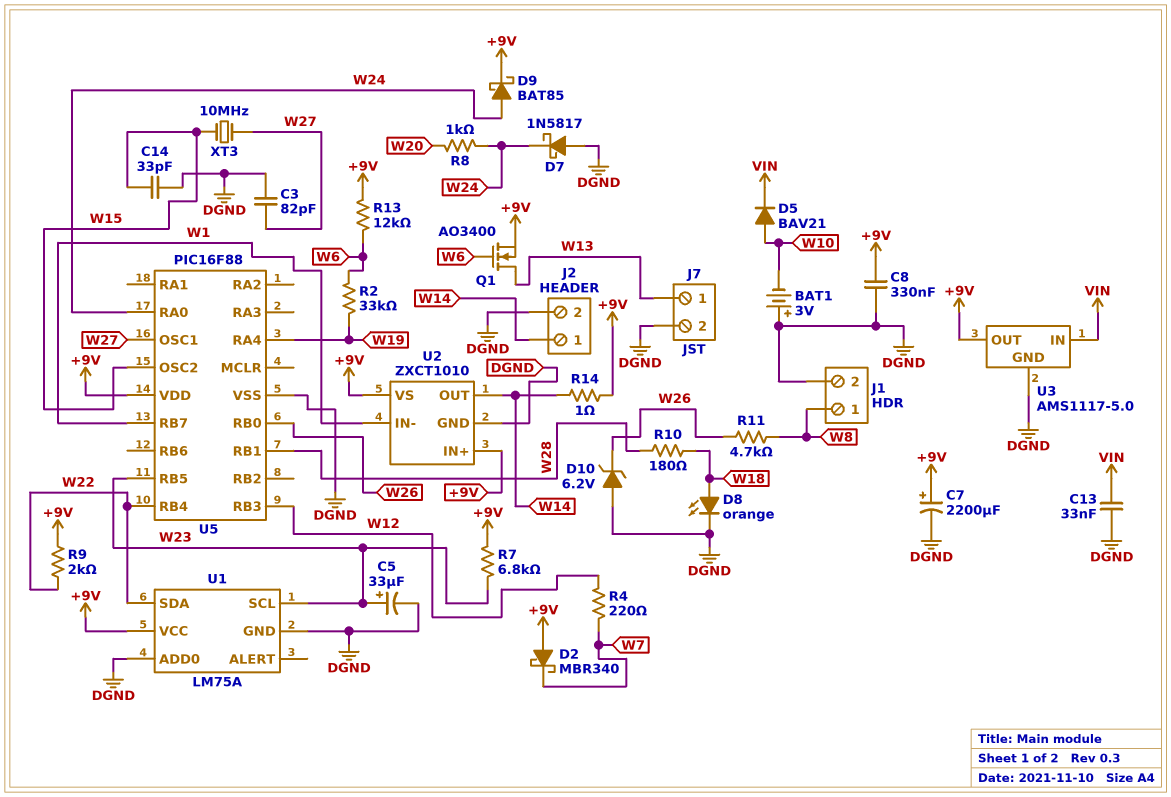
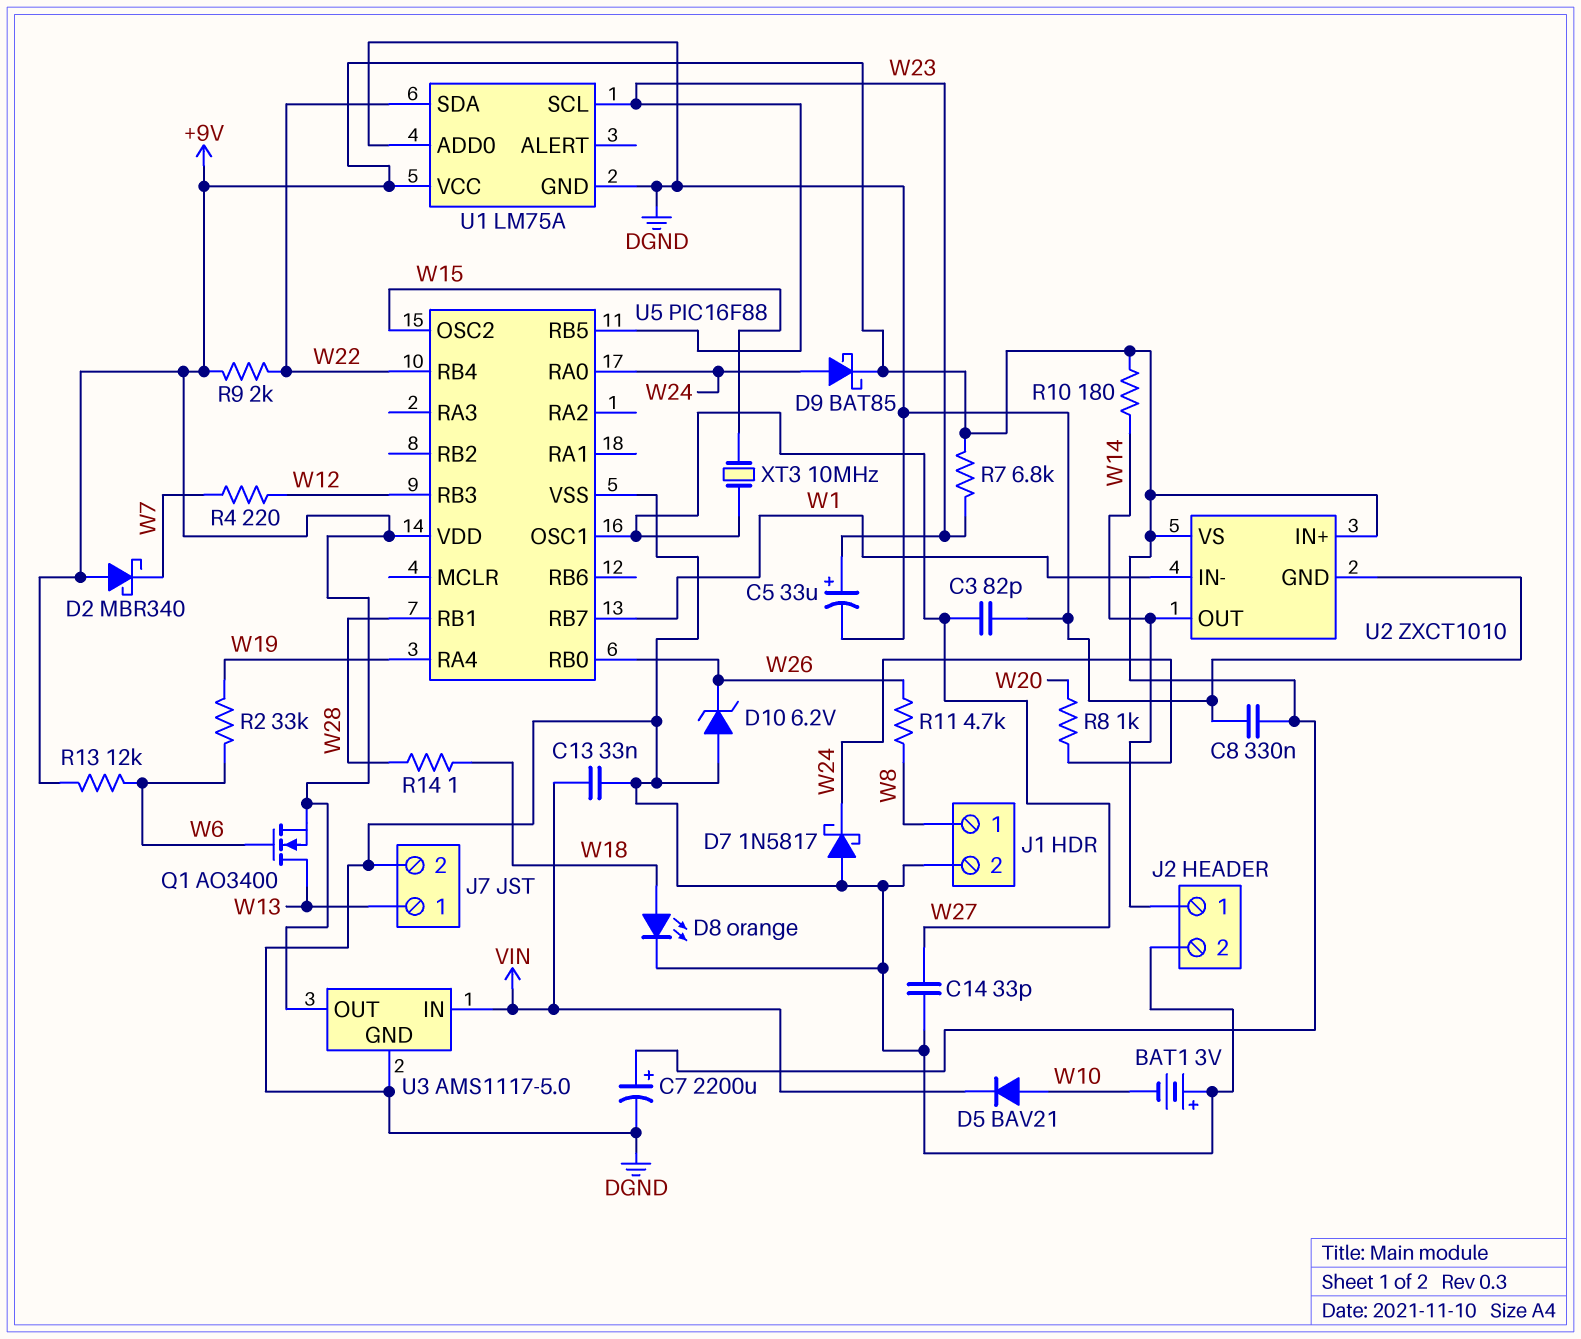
C14: 33pF (DGND, W15) -> 33pF (DGND, W27)
R10: 180 (W18, W28) -> 180 (+9V, W14)
R14: 1 (+9V, W14) -> 1 (W18, W28)

